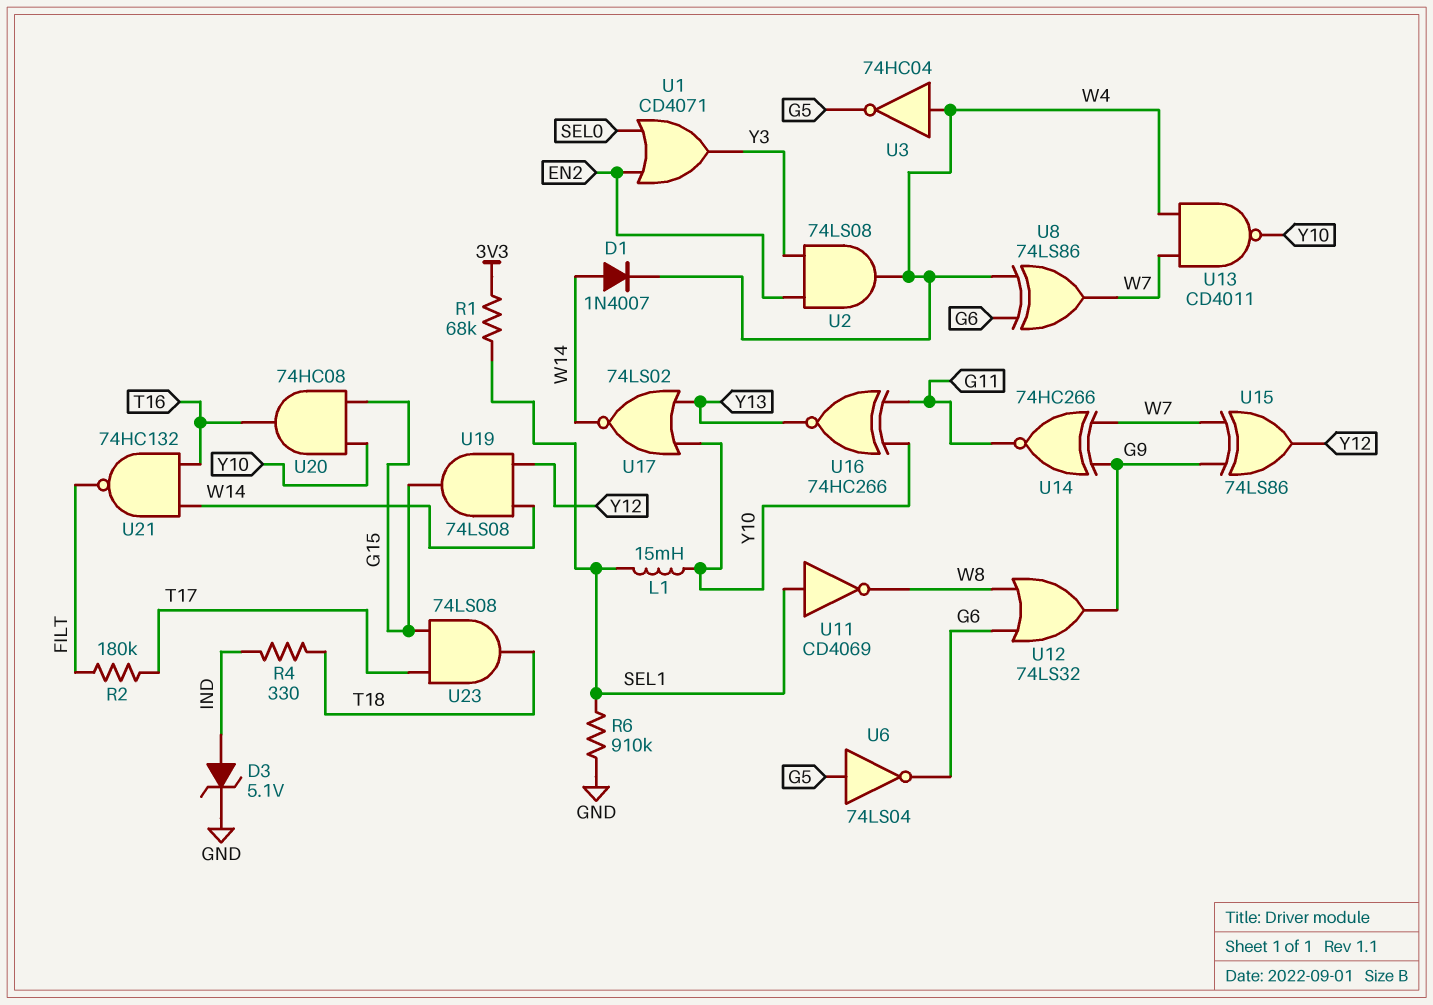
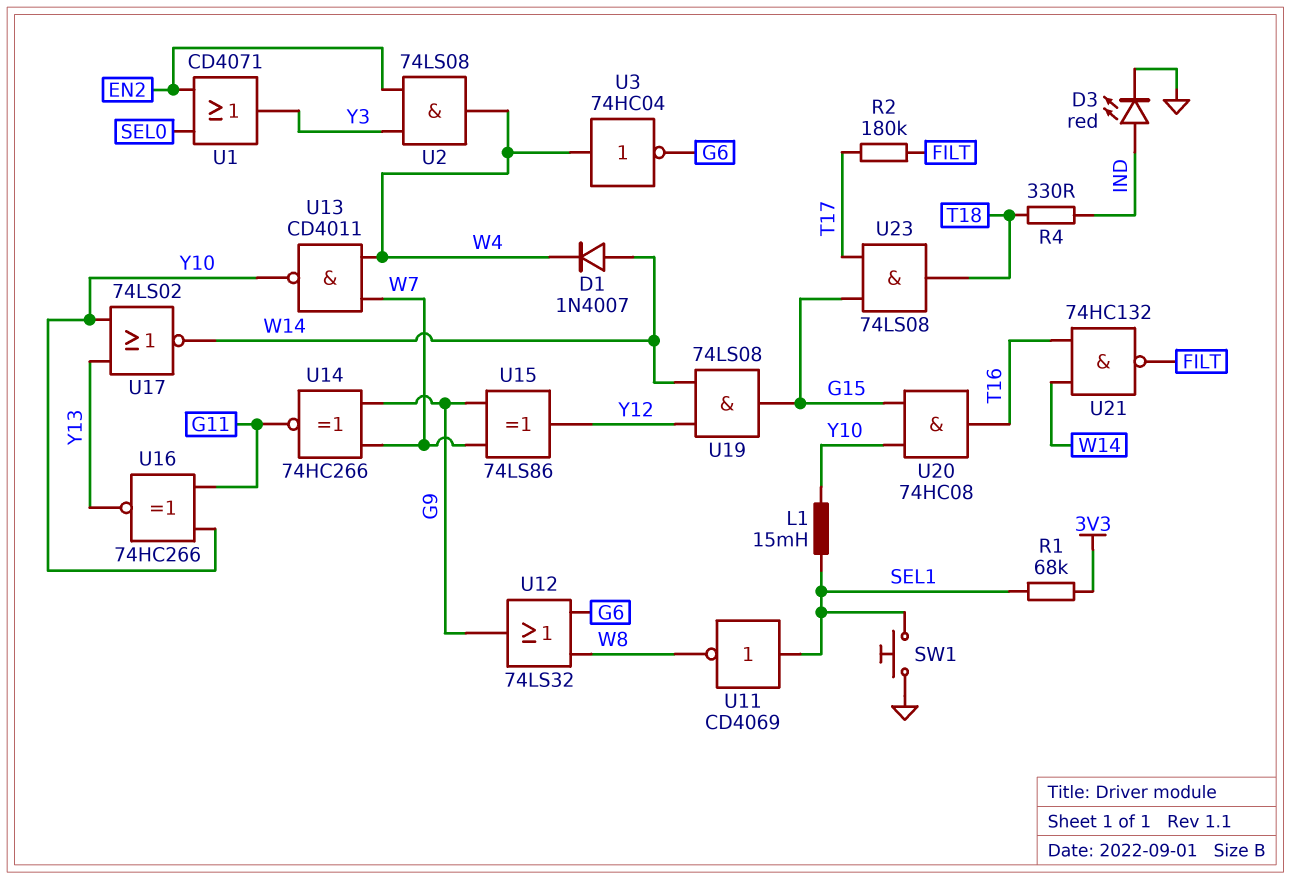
D3: zener 5.1V (A IND, K GND) -> LED red (A IND, K GND)
R6: 910k (GND, SEL1) -> none
SW1: none -> button (GND, SEL1)
U3: NOT 74HC04 (in W4, out G5) -> NOT 74HC04 (in W4, out G6)
U6: NOT 74LS04 (in G5, out G6) -> none
U8: XOR 74LS86 (in G6, in W4, out W7) -> none

